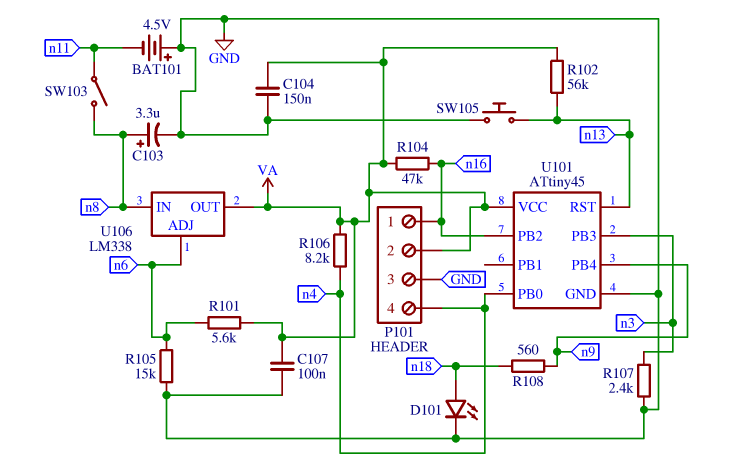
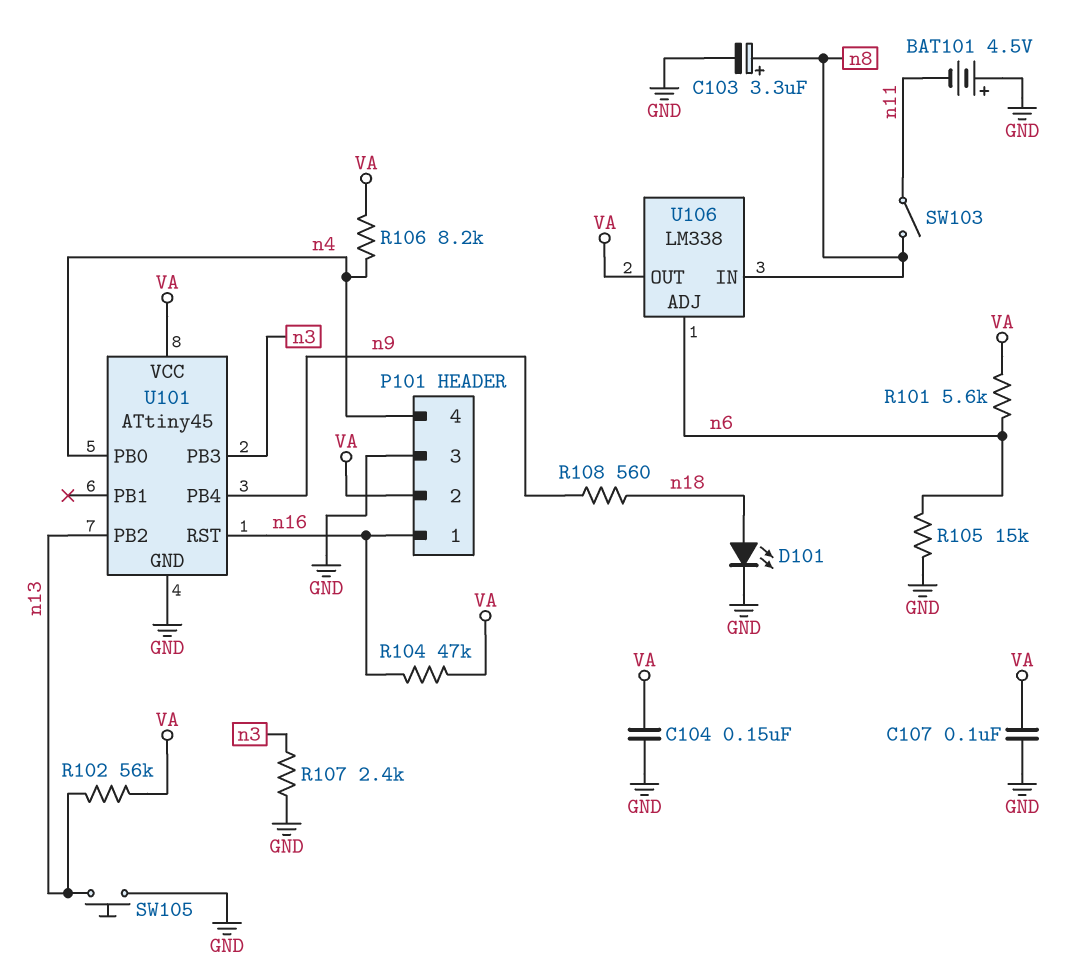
U101 pin PB2: n16 -> n13
U101 pin RST: n13 -> n16

